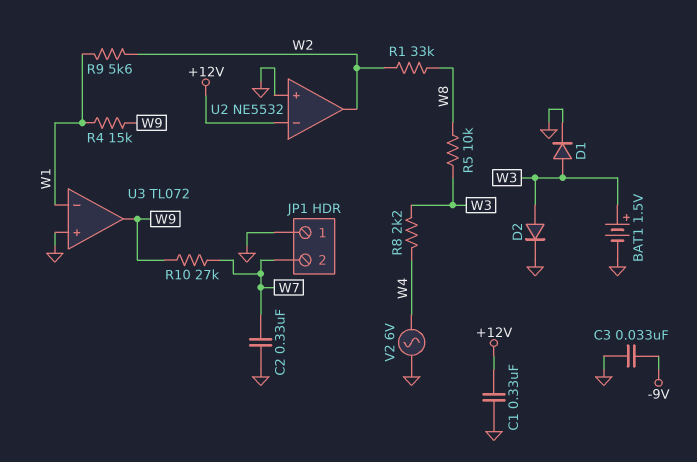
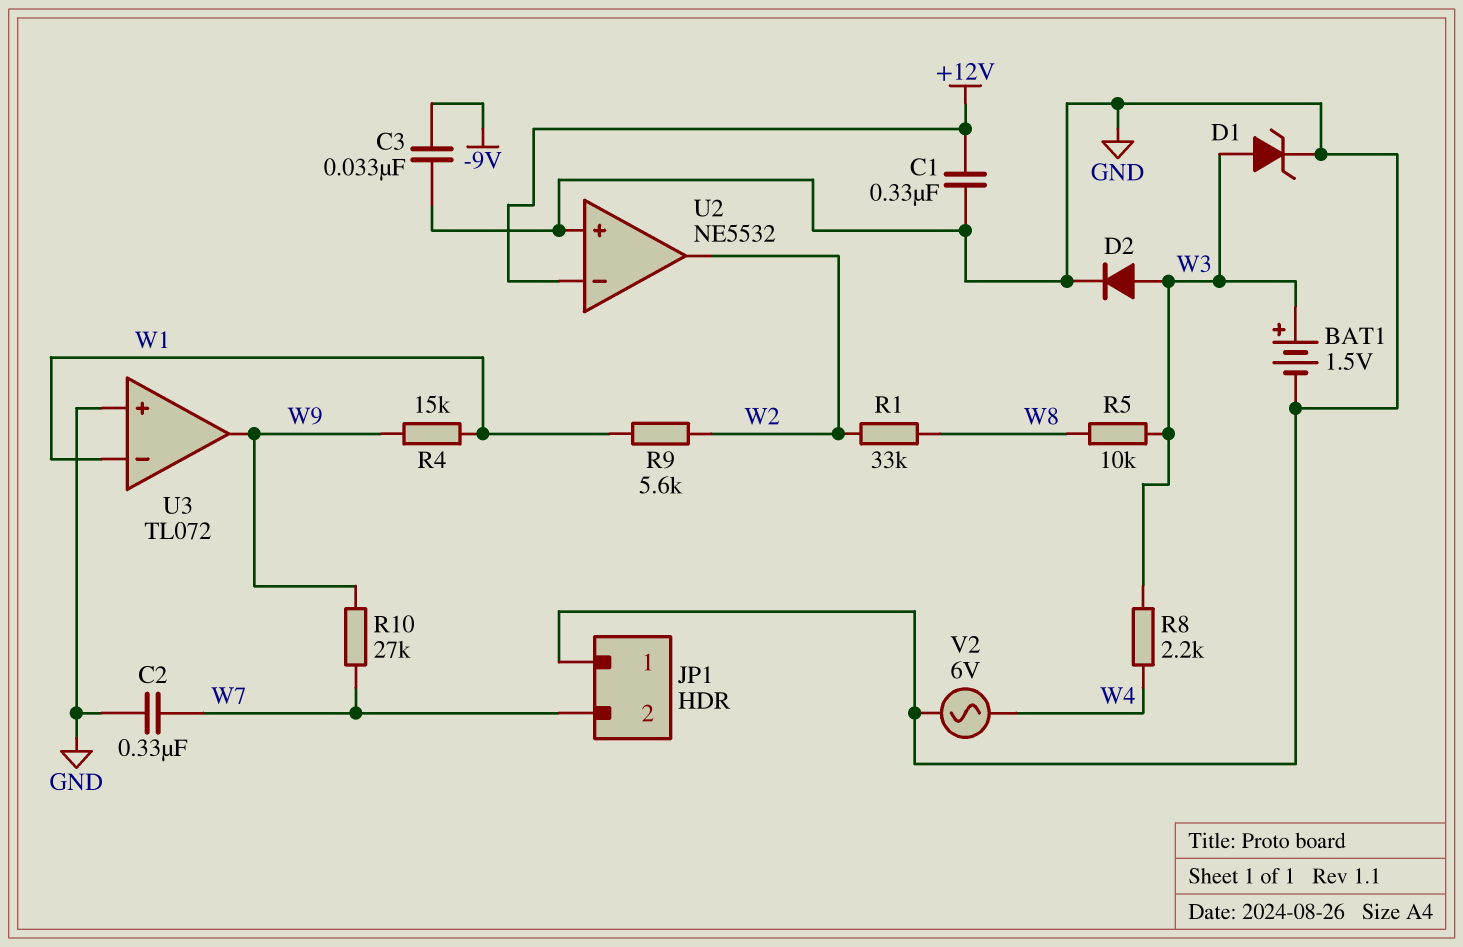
D1: diode (A W3, K GND) -> zener (A W3, K GND)

